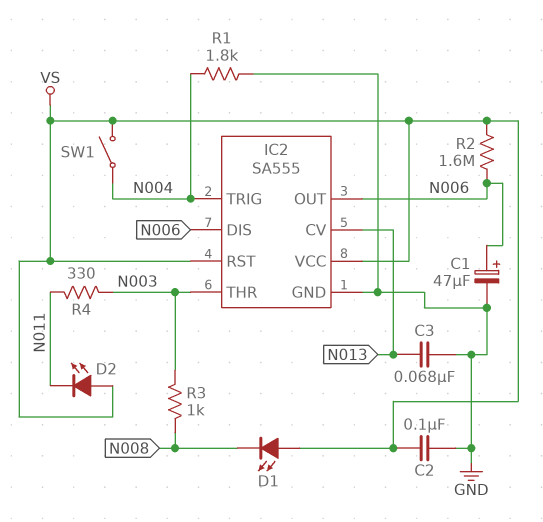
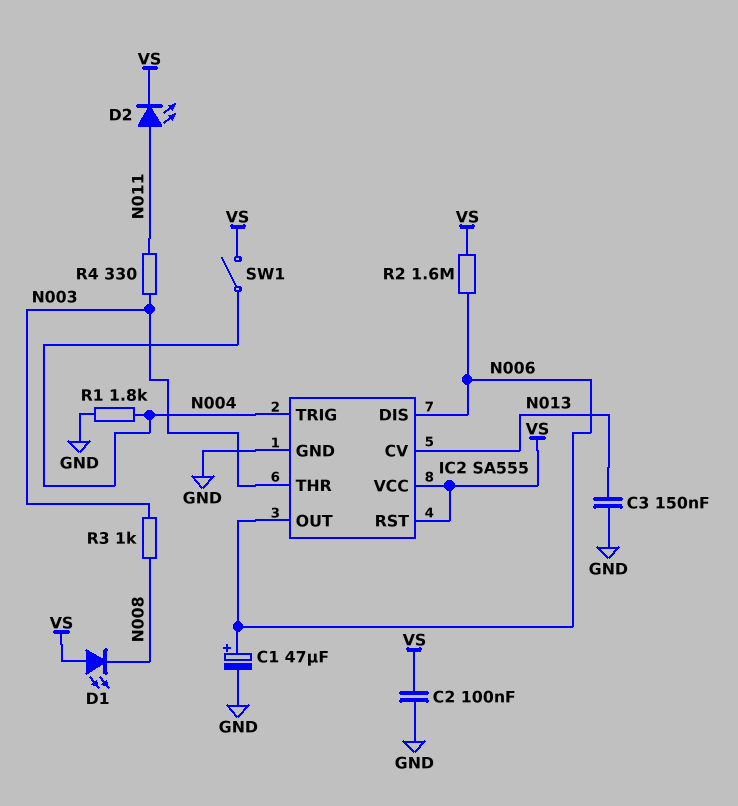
C3: 68nF (GND, N013) -> 150nF (GND, N013)
D2: LED (A VS, K N011) -> LED (A N011, K VS)

